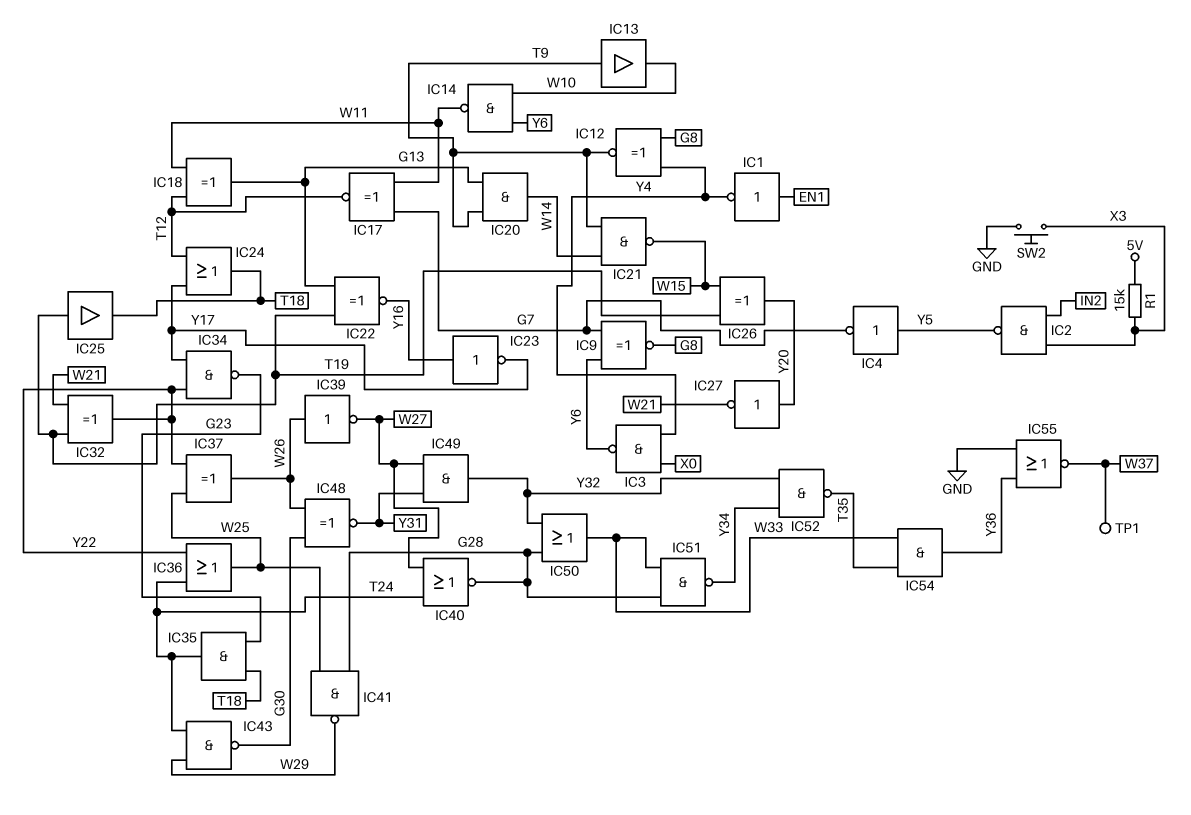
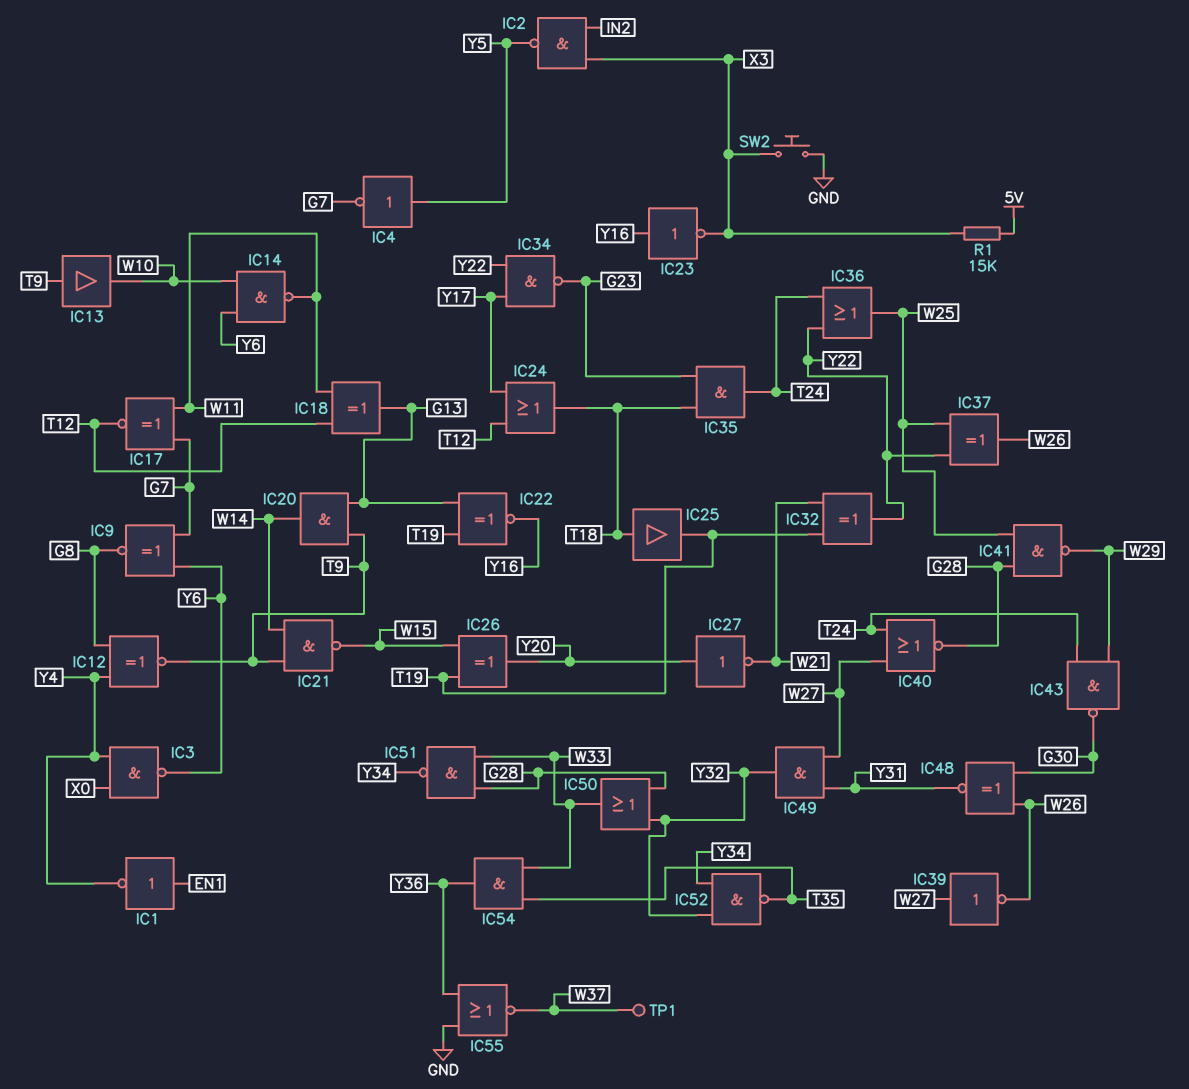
IC23: NOT (in Y16, out Y17) -> NOT (in Y16, out X3)
IC25: buffer (in T19, out T18) -> buffer (in T18, out T19)
IC39: NOT (in W26, out W27) -> NOT (in W27, out W26)

